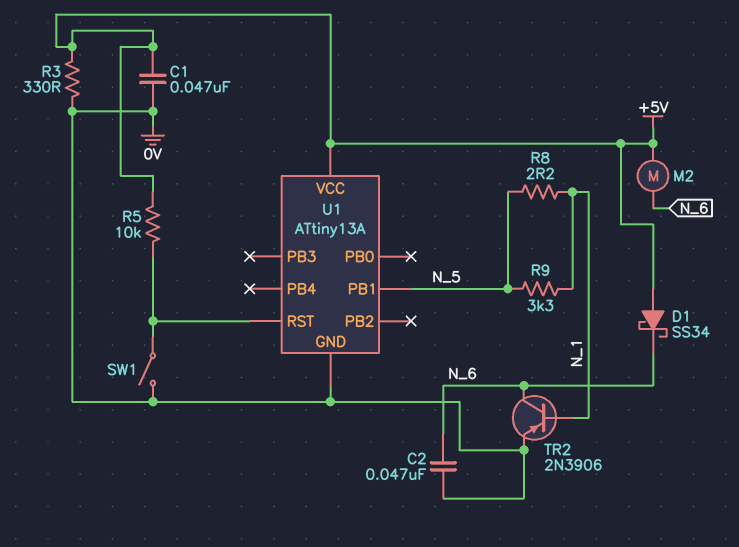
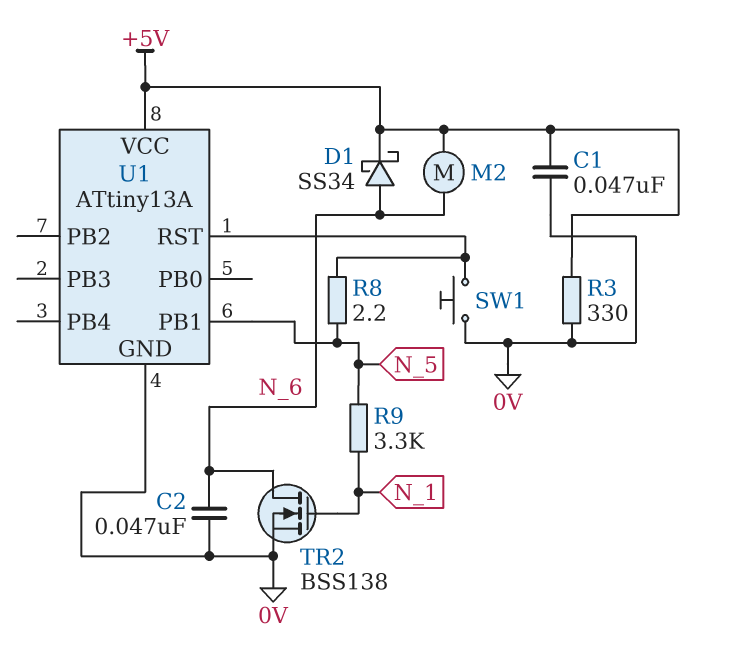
D1: schottky SS34 (A +5V, K N_6) -> schottky SS34 (A N_6, K +5V)
R5: 10k (+5V, U1/RST) -> none
R8: 2.2 (N_1, N_5) -> 2.2 (N_5, U1/RST)
SW1: switch (0V, U1/RST) -> button (0V, U1/RST)
TR2: PNP 2N3906 (B N_1, C N_6, E 0V) -> NMOS BSS138 (G N_1, D N_6, S 0V)

